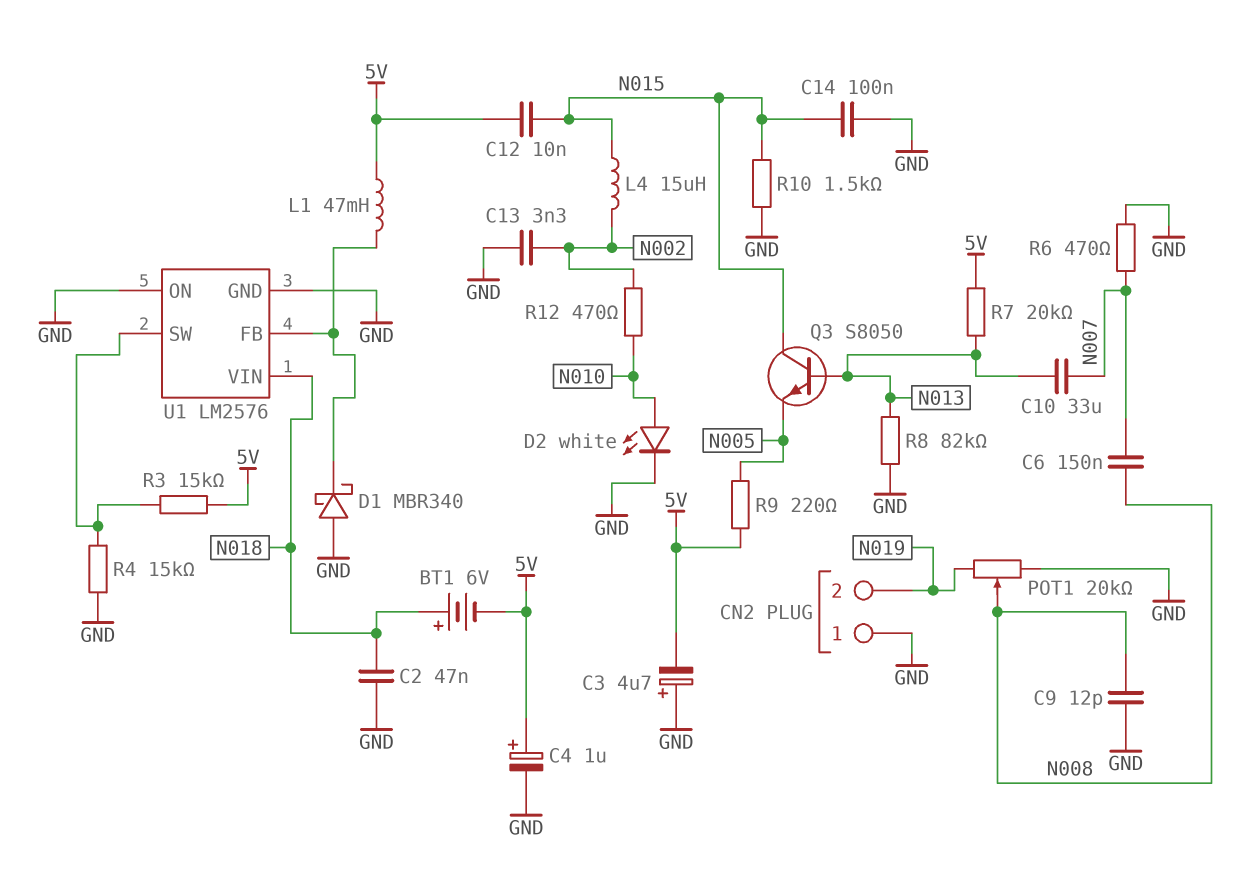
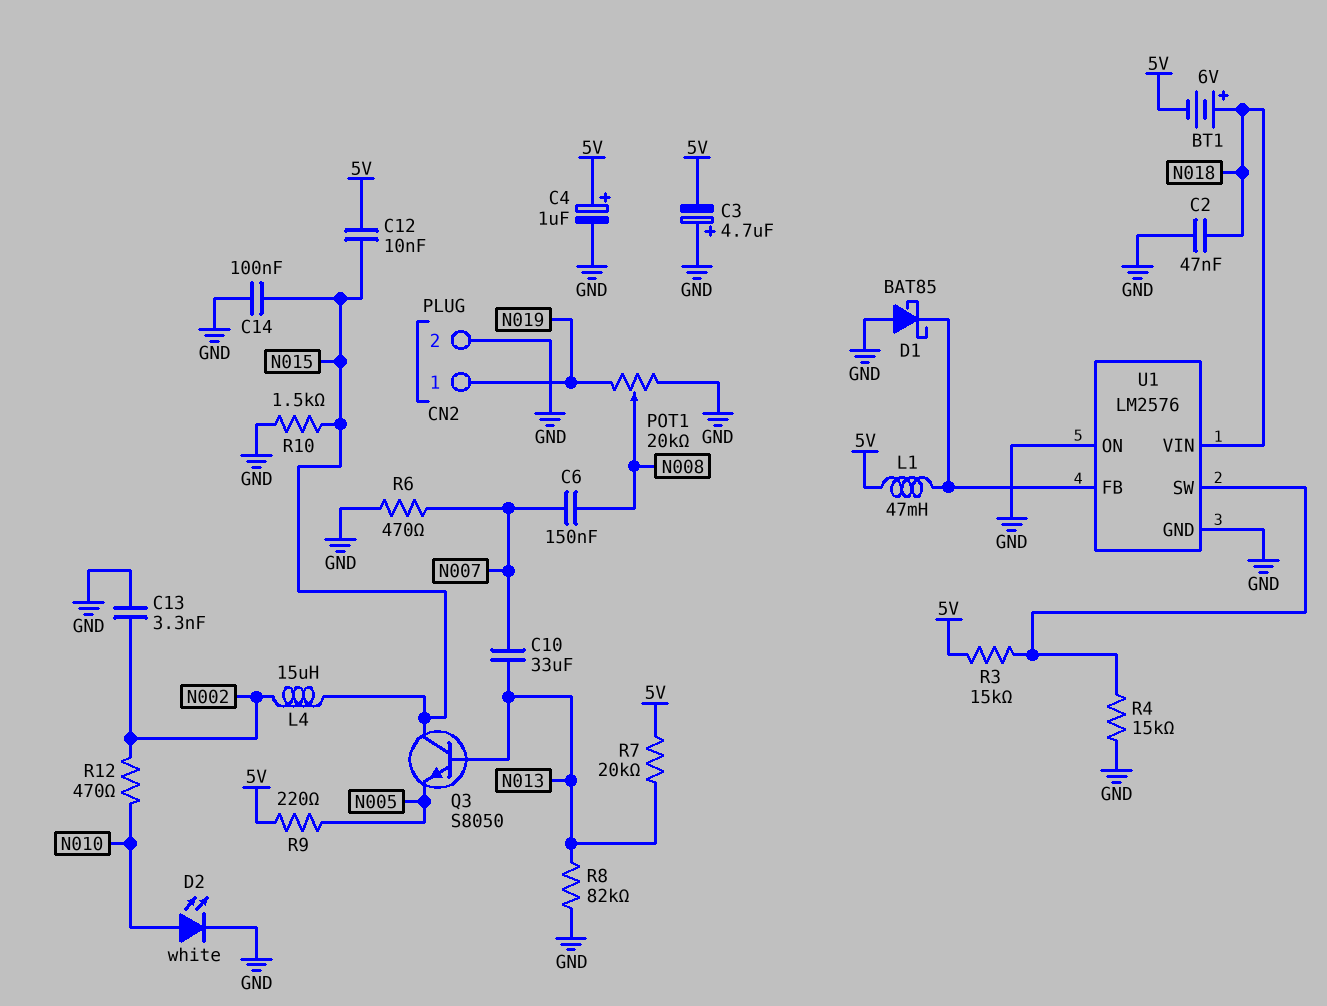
C9: 12pF (GND, N008) -> none
CN2 pin 1: GND -> N019
CN2 pin 2: N019 -> GND
D1: schottky MBR340 (A GND, K U1/FB) -> schottky BAT85 (A GND, K U1/FB)

